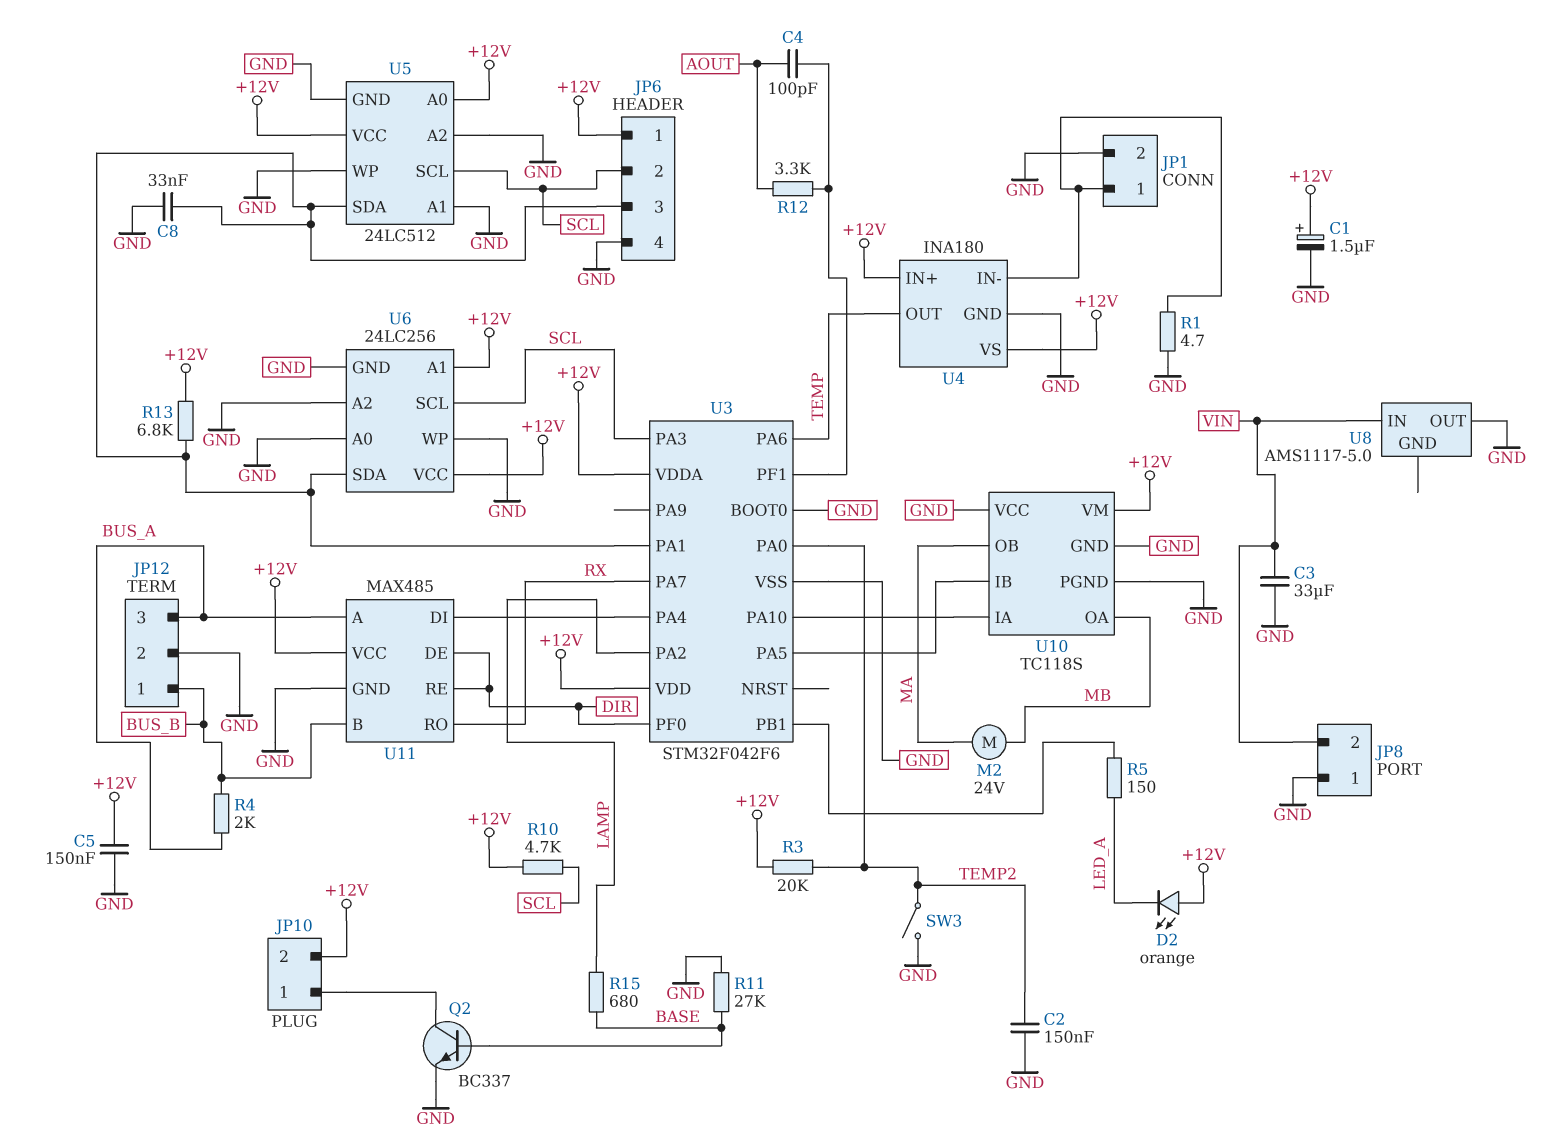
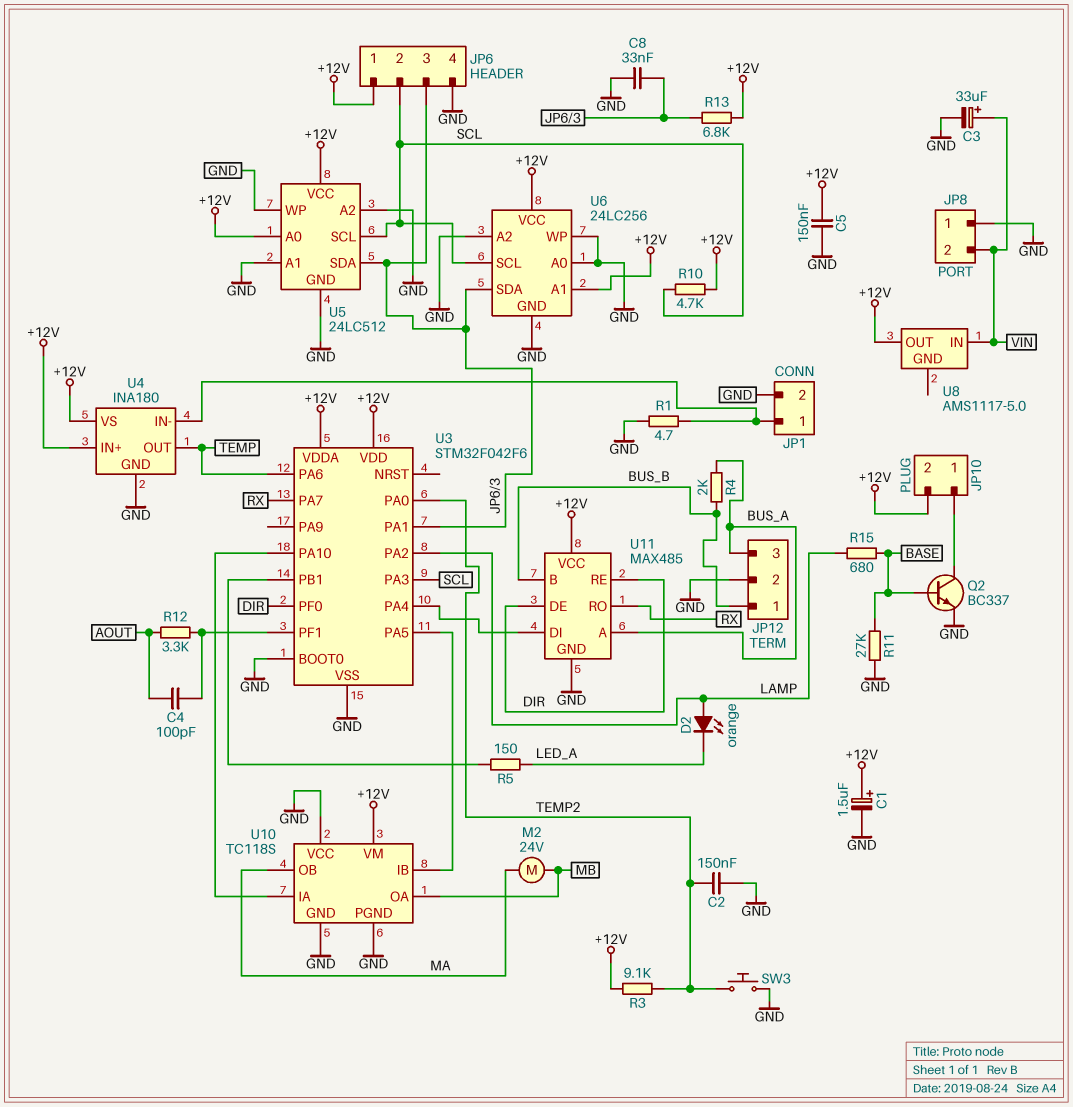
C3: 33uF (GND, VIN) -> 33uF (plus VIN, minus GND)
D2: LED orange (A +12V, K LED_A) -> LED orange (A LAMP, K LED_A)
R3: 20k (+12V, TEMP2) -> 9.1k (+12V, TEMP2)
SW3: switch (GND, TEMP2) -> button (GND, TEMP2)
U8 pin OUT: GND -> +12V

